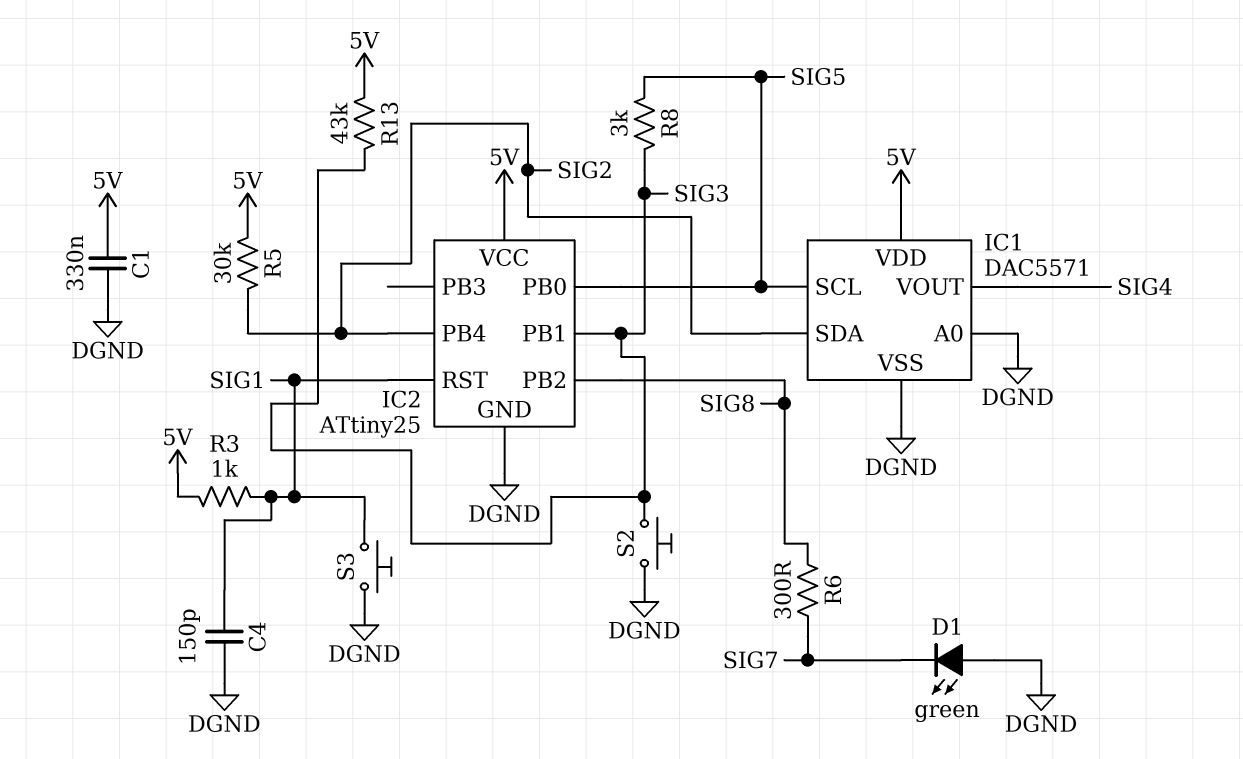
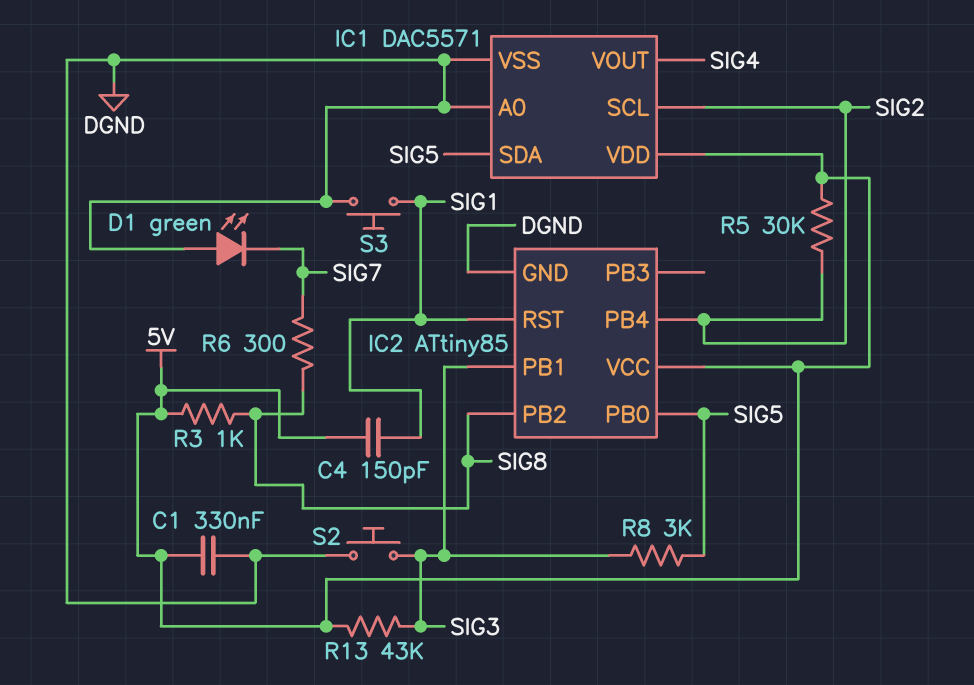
C4: 150pF (DGND, SIG1) -> 150pF (5V, SIG1)
IC1 pin SCL: SIG5 -> SIG2
IC1 pin SDA: SIG2 -> SIG5
IC2: ATtiny25 -> ATtiny85
R3: 1k (5V, SIG1) -> 1k (5V, SIG8)

